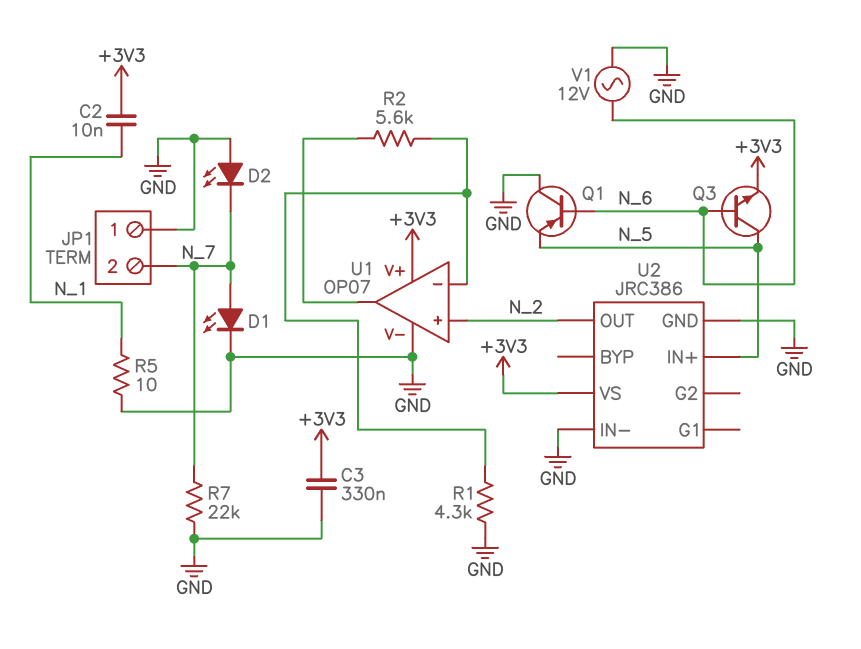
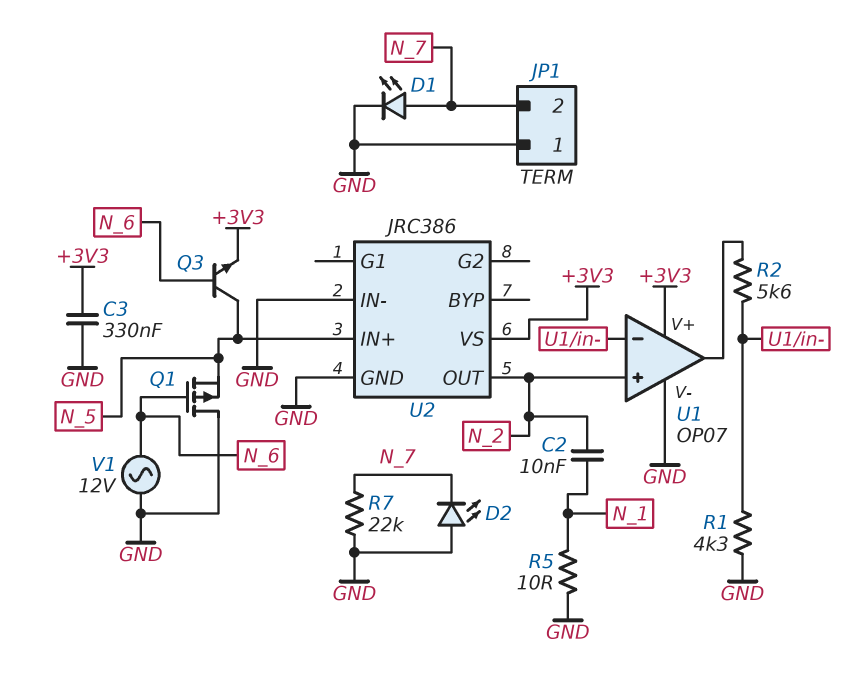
C2: 10nF (+3V3, N_1) -> 10nF (N_1, N_2)
Q1: PNP (B N_6, C GND, E N_5) -> PMOS (G N_6, D GND, S N_5)

